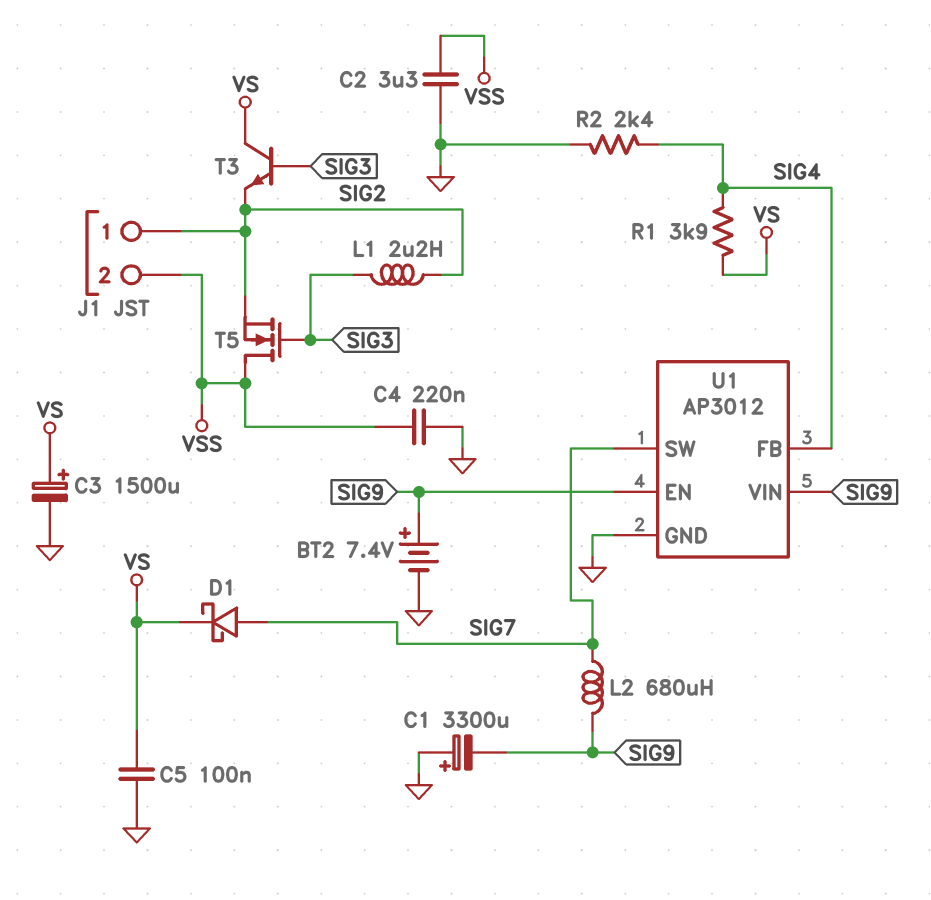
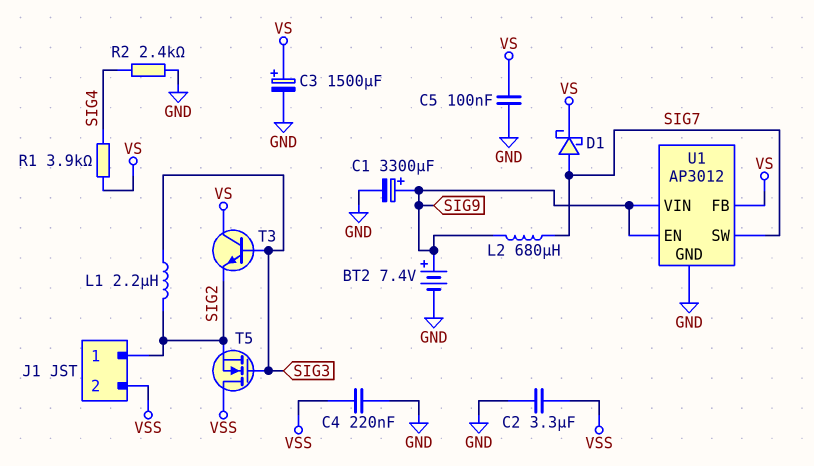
C1: 3300uF (plus GND, minus SIG9) -> 3300uF (plus SIG9, minus GND)
U1 pin FB: SIG4 -> VS

